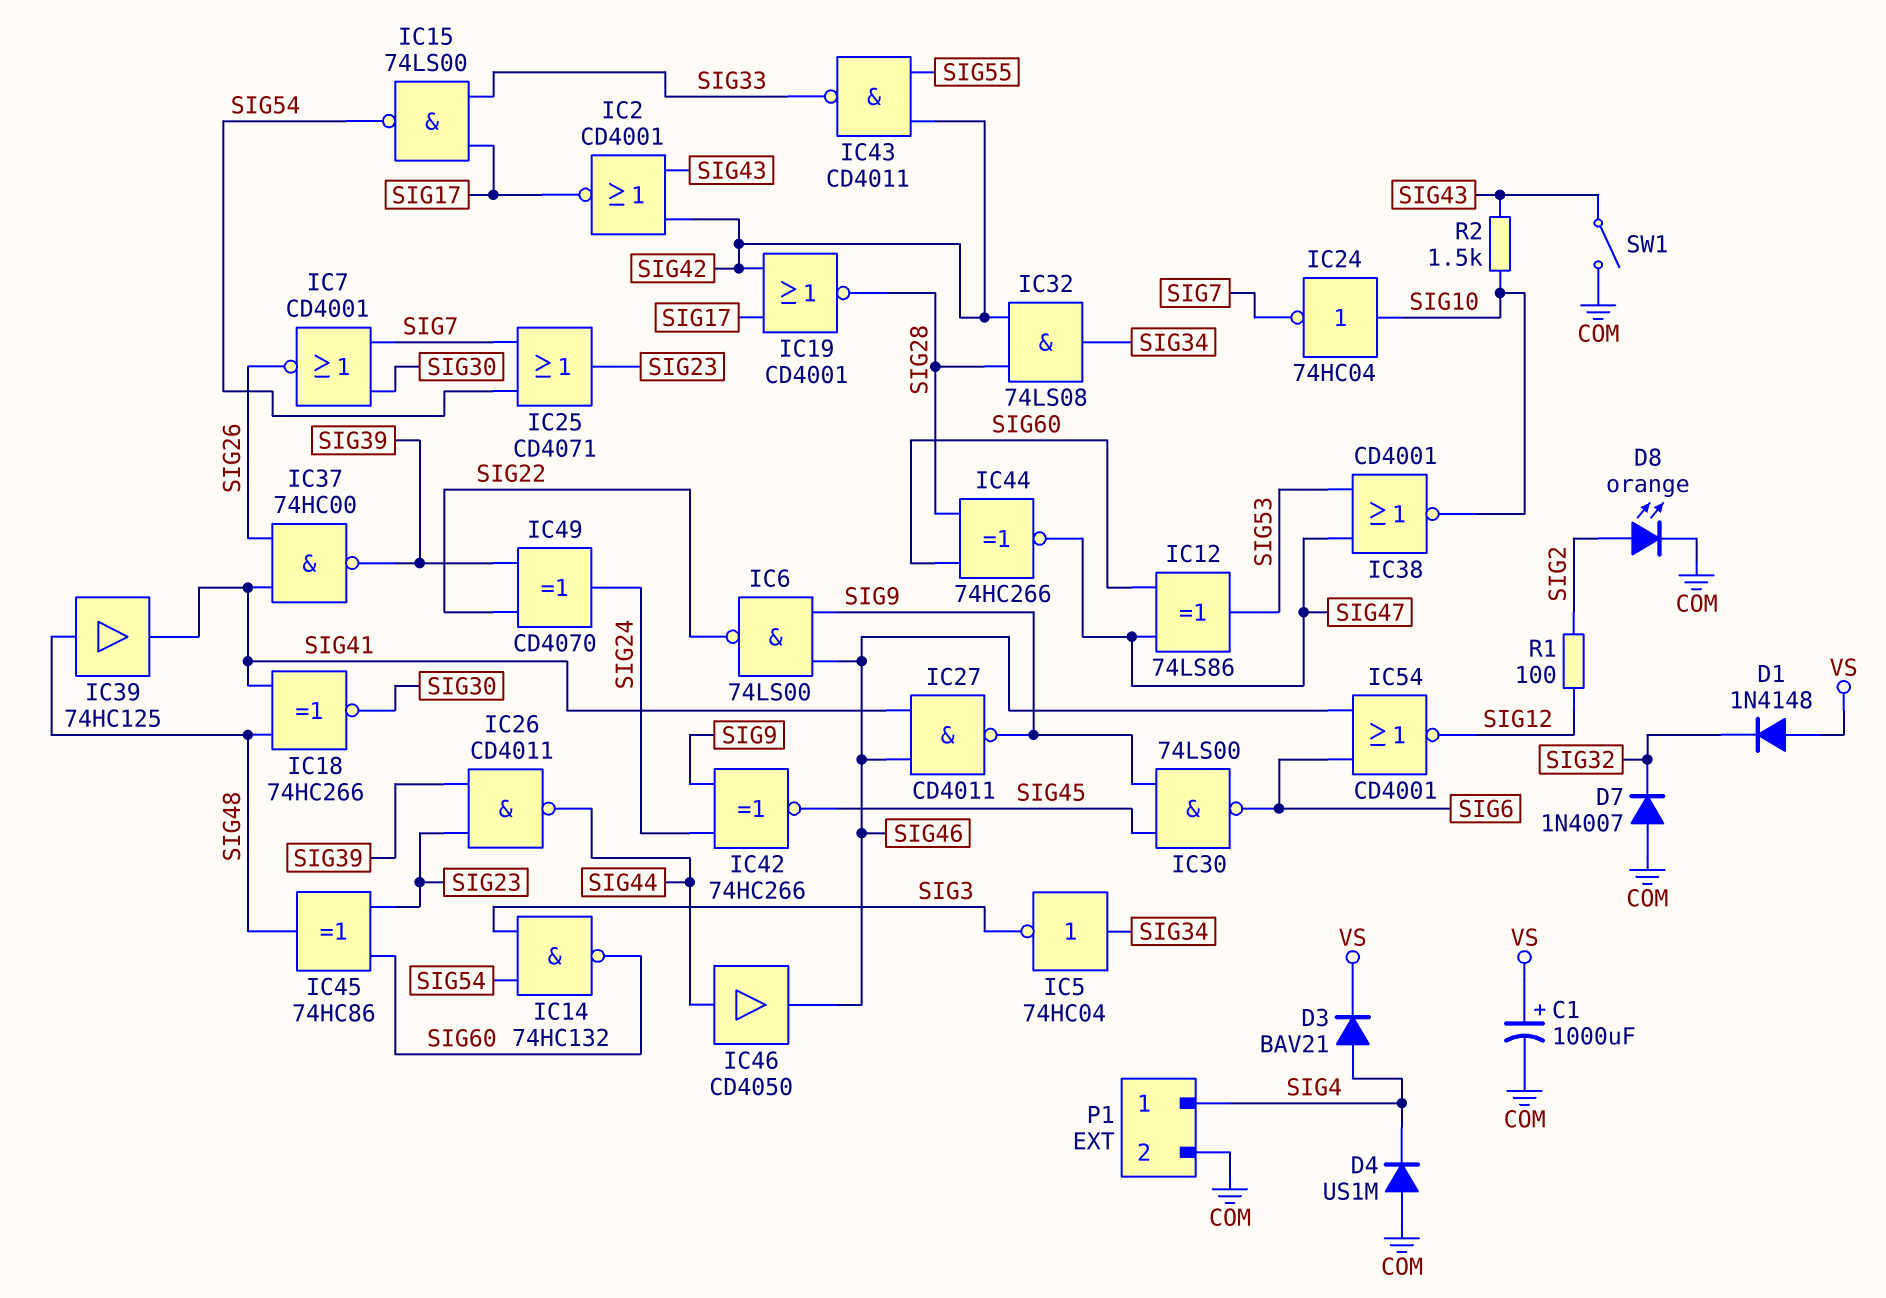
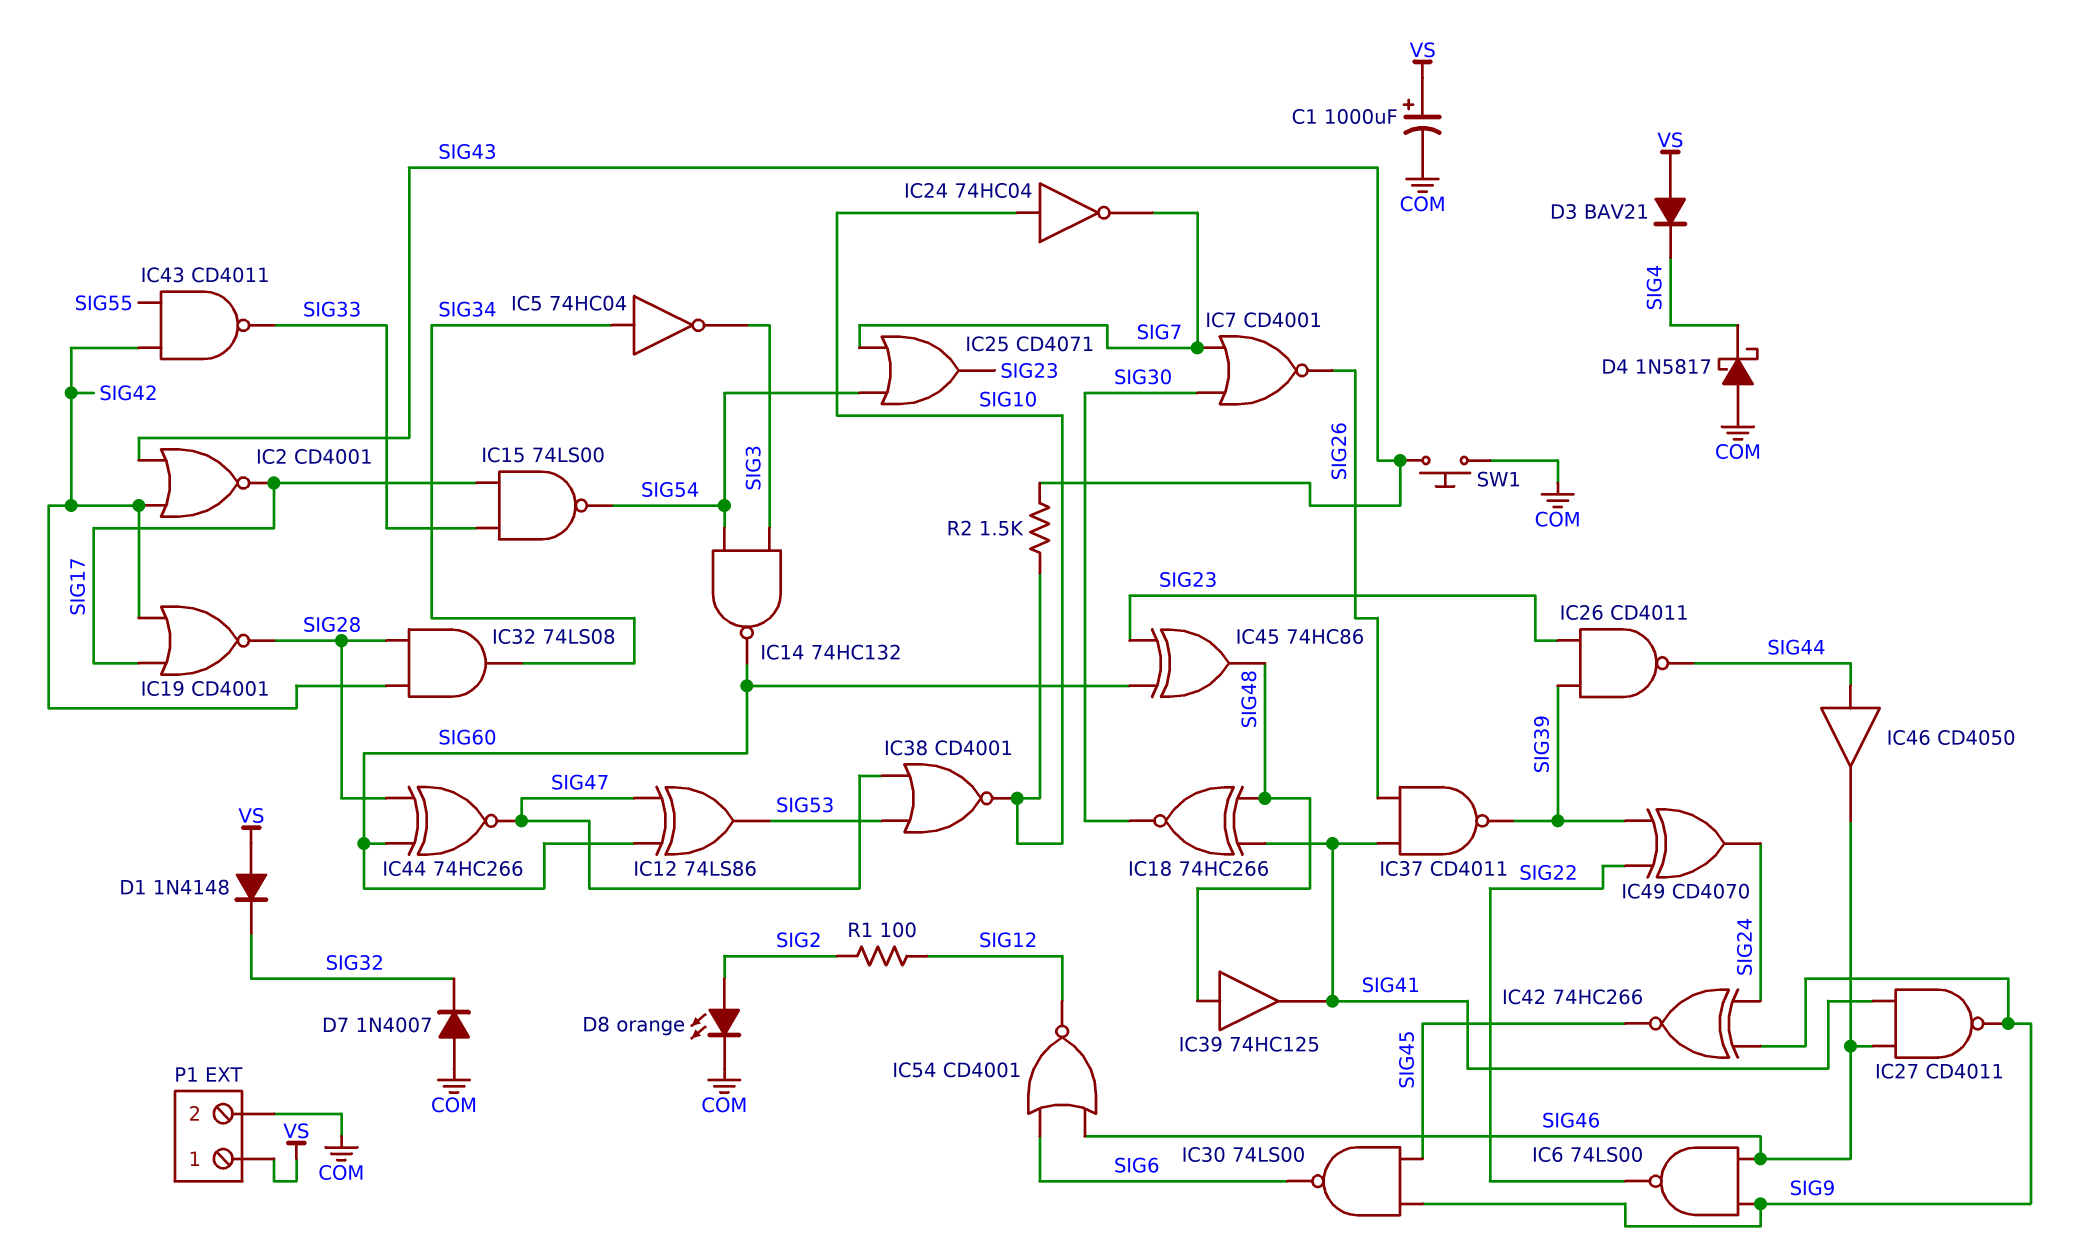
D3: diode BAV21 (A SIG4, K VS) -> diode BAV21 (A VS, K SIG4)
D4: diode US1M (A COM, K SIG4) -> schottky 1N5817 (A COM, K SIG4)
IC37: NAND 74HC00 (in SIG26, in SIG41, out SIG39) -> NAND CD4011 (in SIG26, in SIG41, out SIG39)
P1 pin 1: SIG4 -> VS
SW1: switch (COM, SIG43) -> button (COM, SIG43)

